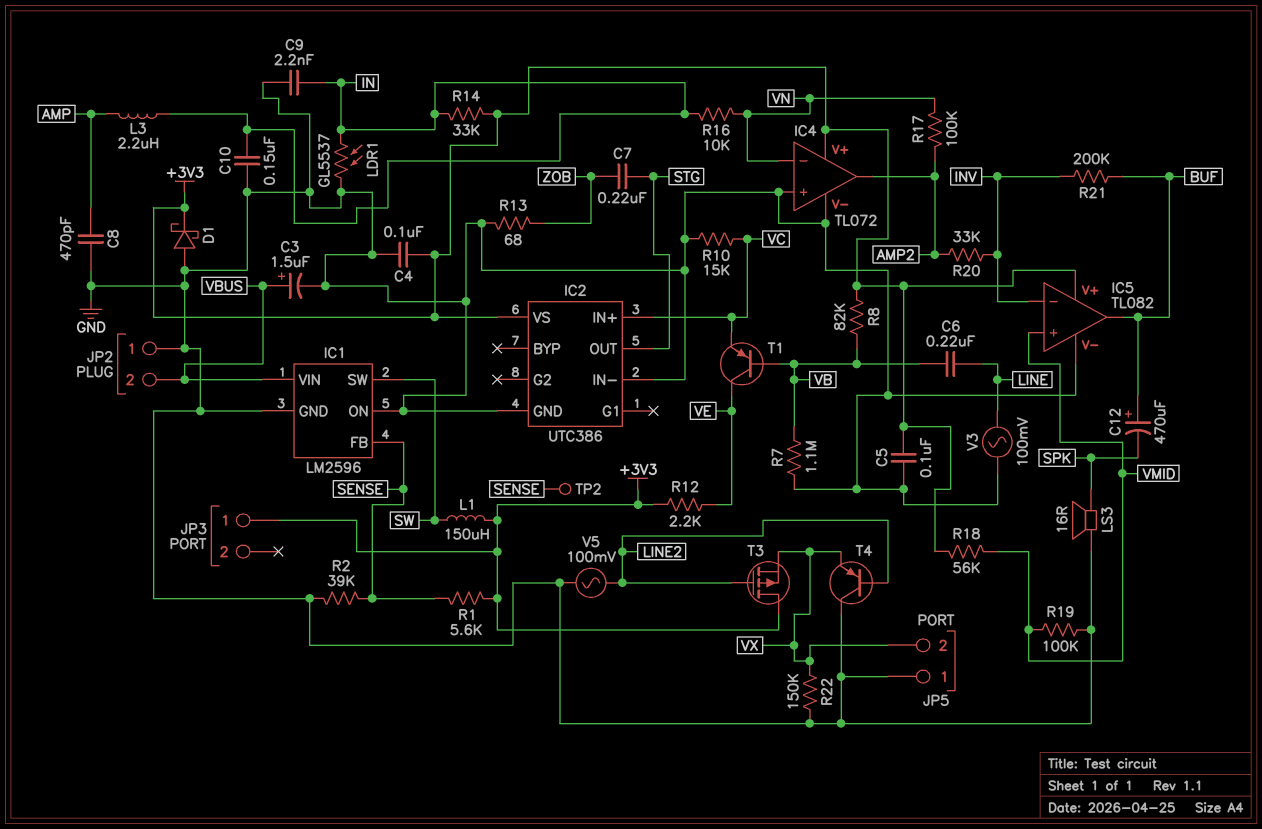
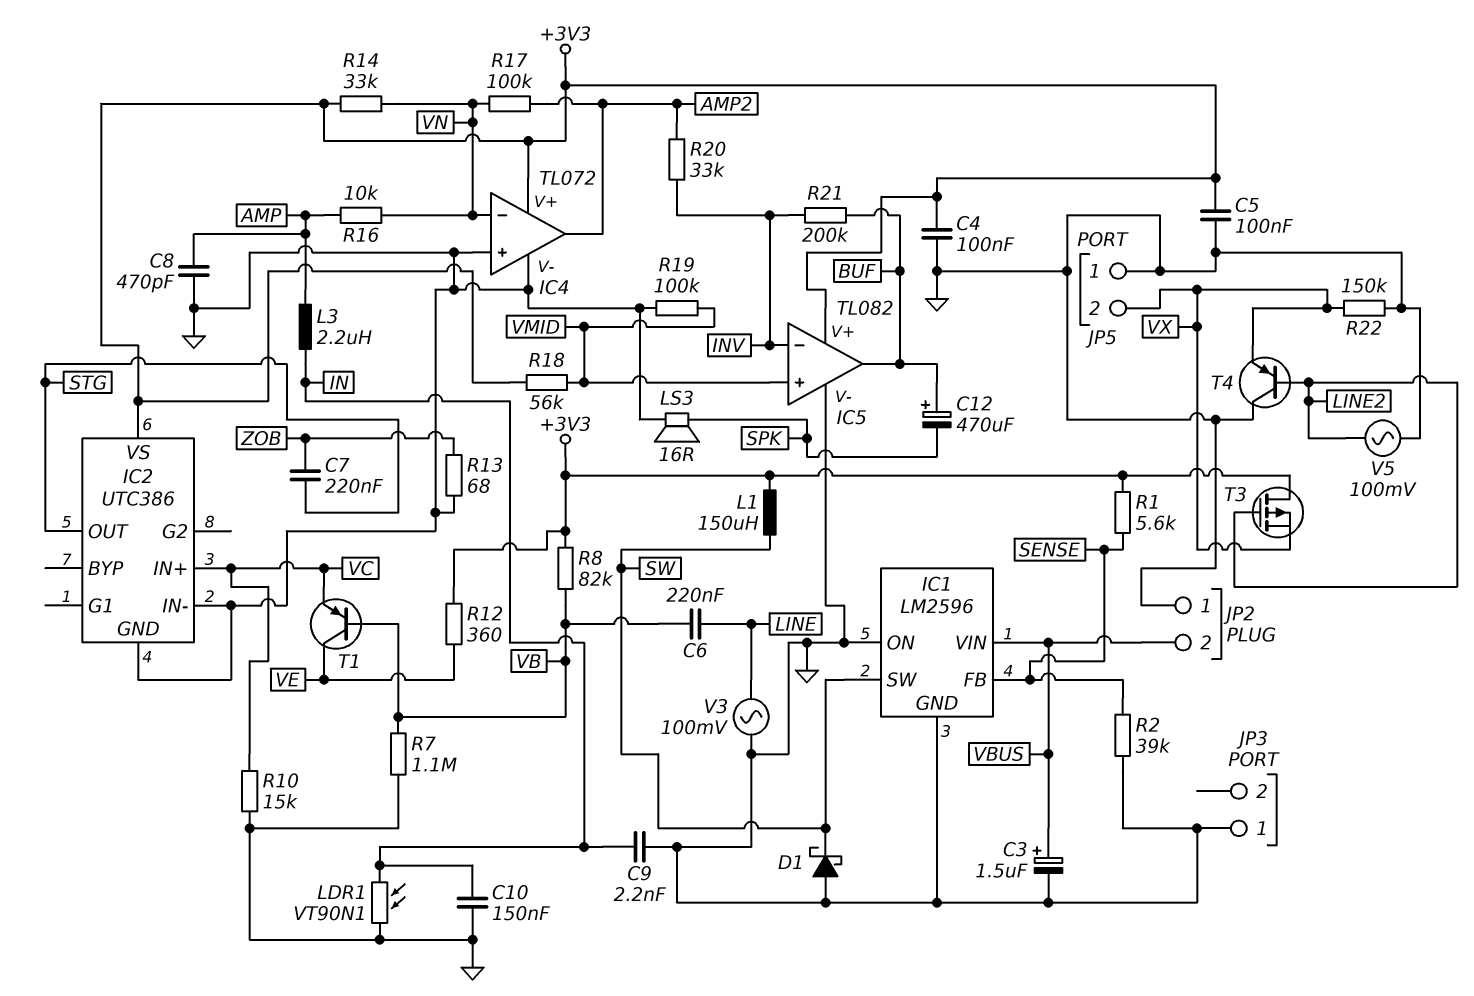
D1: schottky (A GND, K +3V3) -> schottky (A GND, K SW)
JP3 pin 1: +3V3 -> GND
LDR1: GL5537 (GND, IN) -> VT90N1 (GND, IN)
R12: 2.2k (+3V3, VE) -> 360 (+3V3, VE)
R14: 33k (+3V3, IN) -> 33k (+3V3, VN)
R16: 10k (IN, VN) -> 10k (AMP, VN)
TP2: test point (SENSE) -> none

